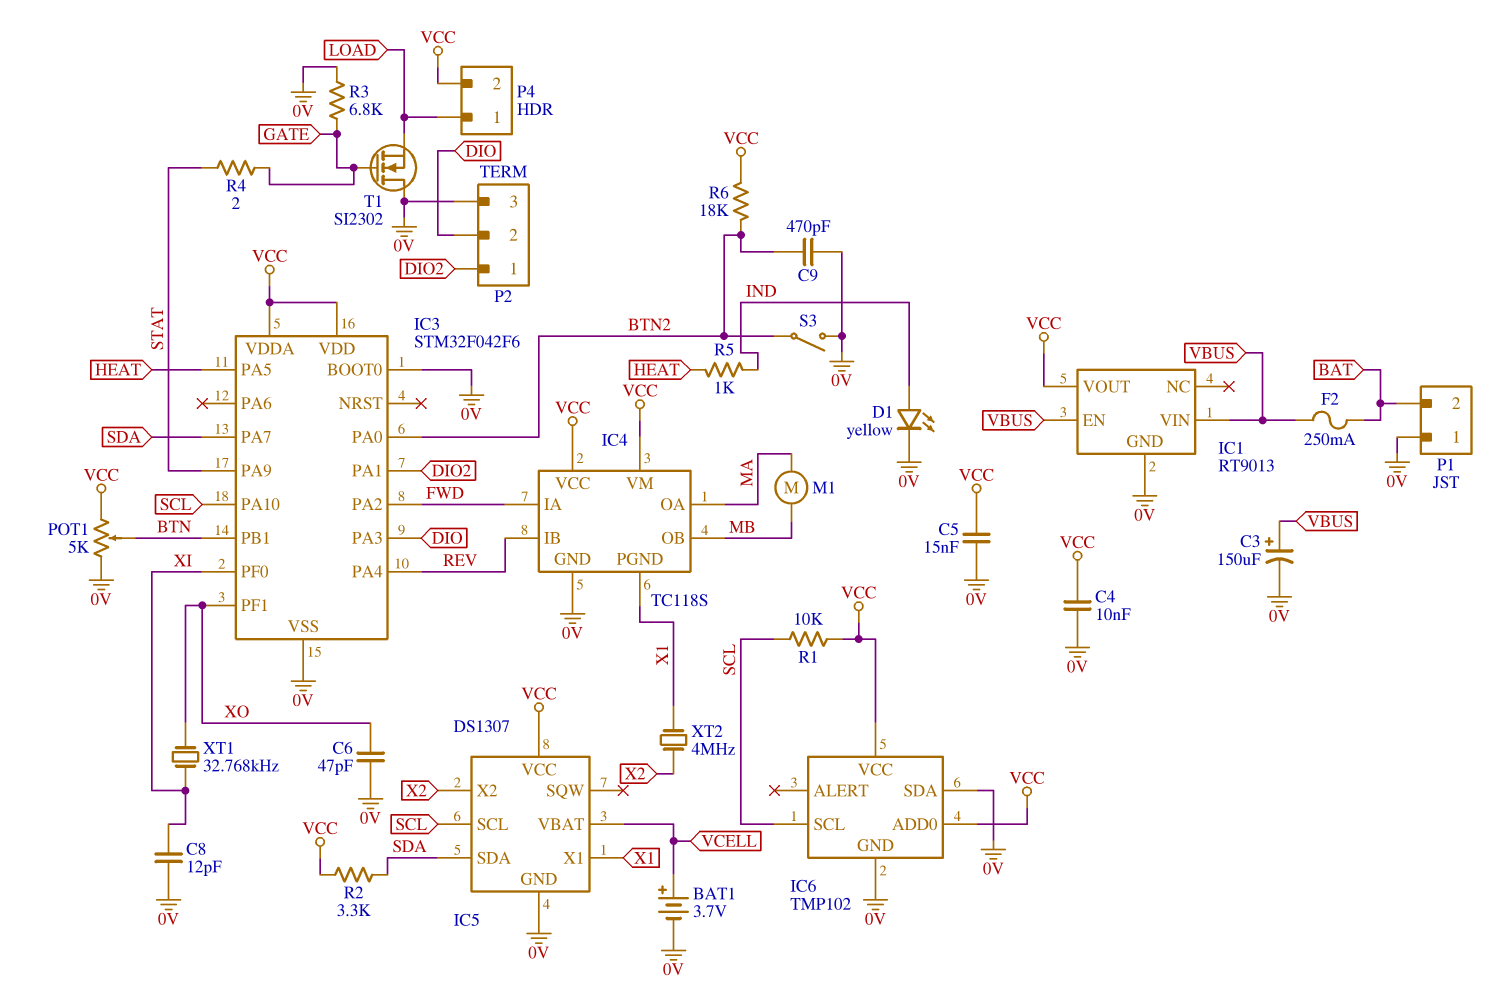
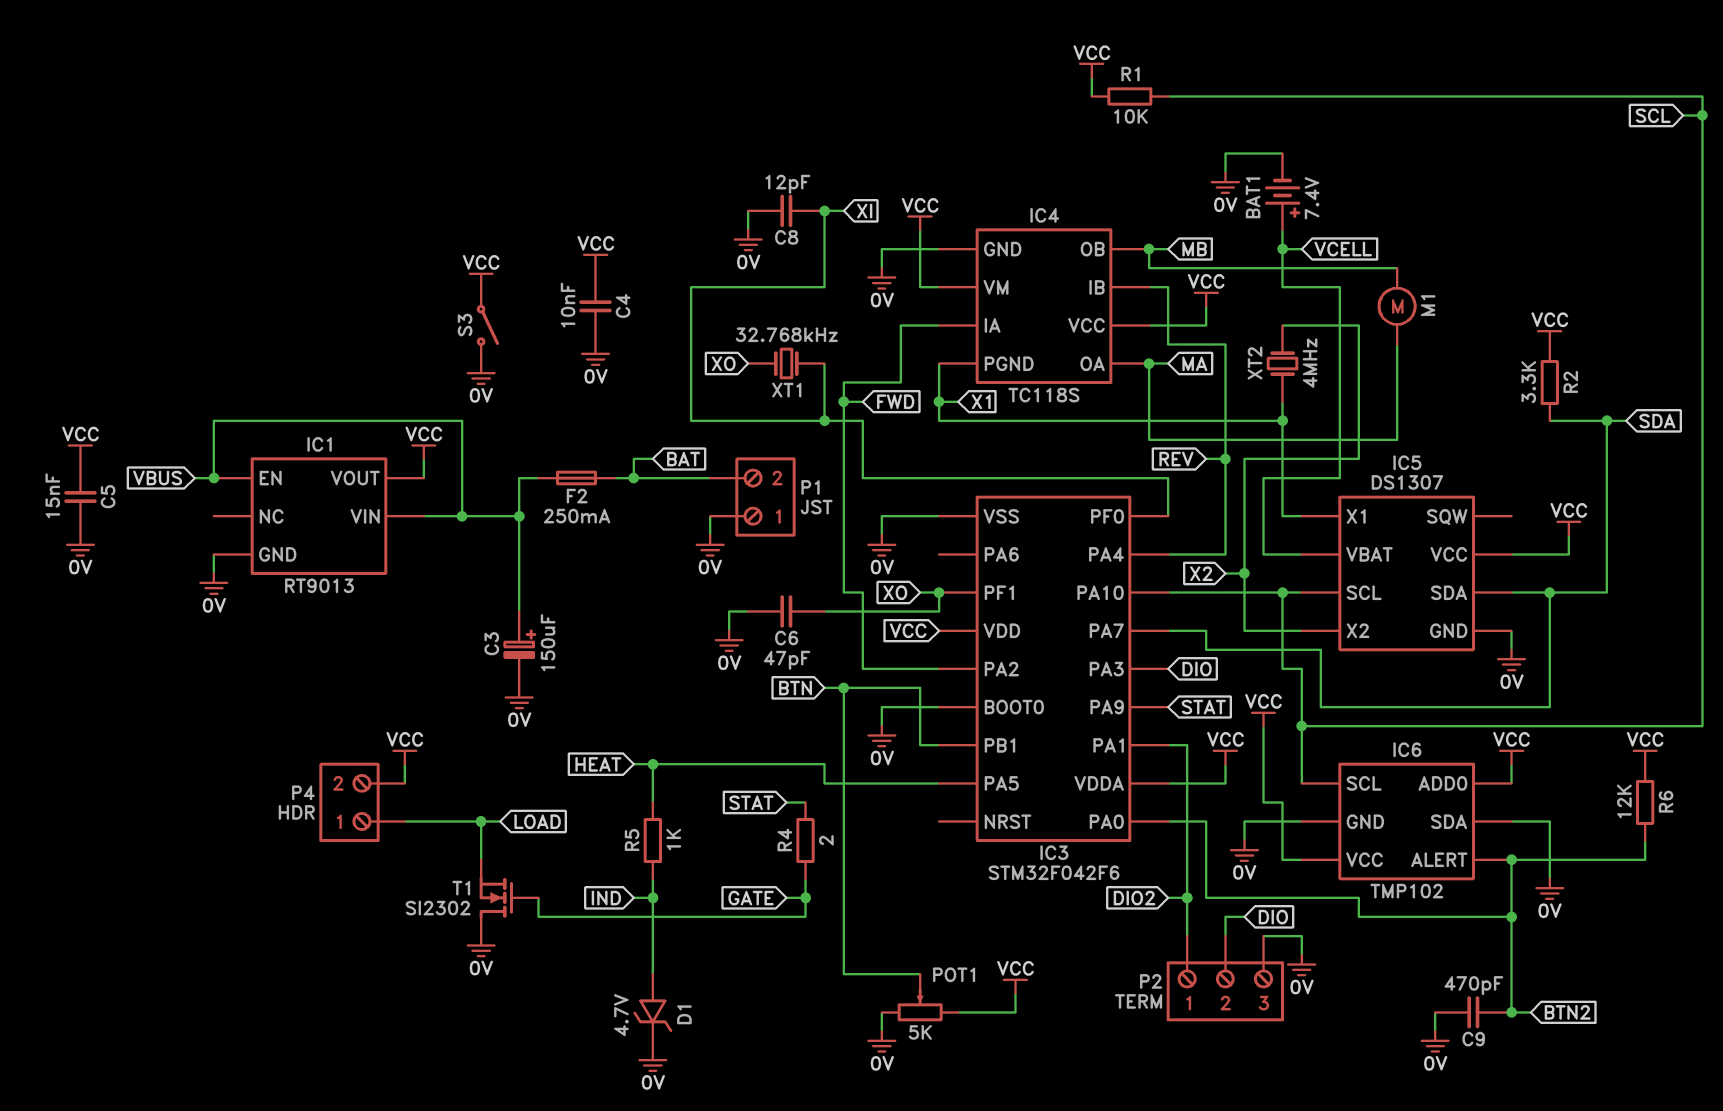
BAT1: 3.7V (plus VCELL, minus 0V) -> 7.4V (plus VCELL, minus 0V)
D1: LED yellow (A IND, K 0V) -> zener 4.7V (A IND, K 0V)
IC6 pin ALERT: none -> BTN2
R3: 6.8k (0V, GATE) -> none
R6: 18k (BTN2, VCC) -> 12k (BTN2, VCC)
S3: switch (0V, BTN2) -> switch (0V, VCC)

